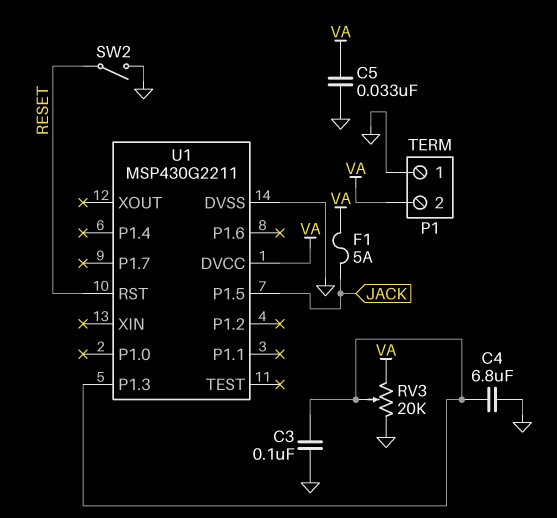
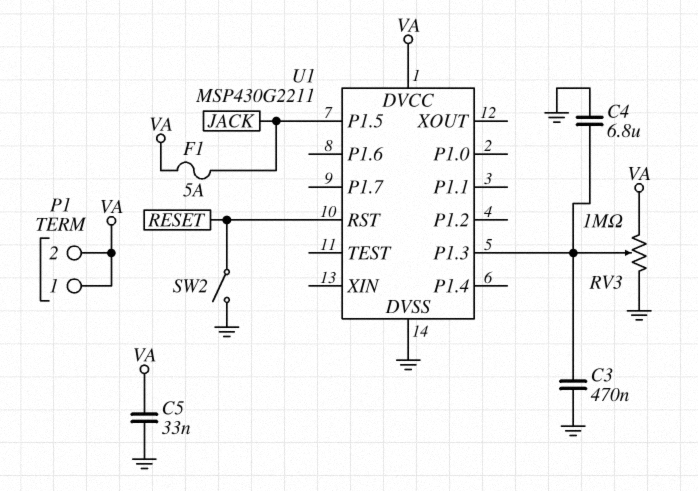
C3: 100nF (GND, U1/P1.3) -> 470nF (GND, U1/P1.3)
P1 pin 1: GND -> VA
RV3: 20k (GND, VA, wiper U1/P1.3) -> 1M (GND, VA, wiper U1/P1.3)

